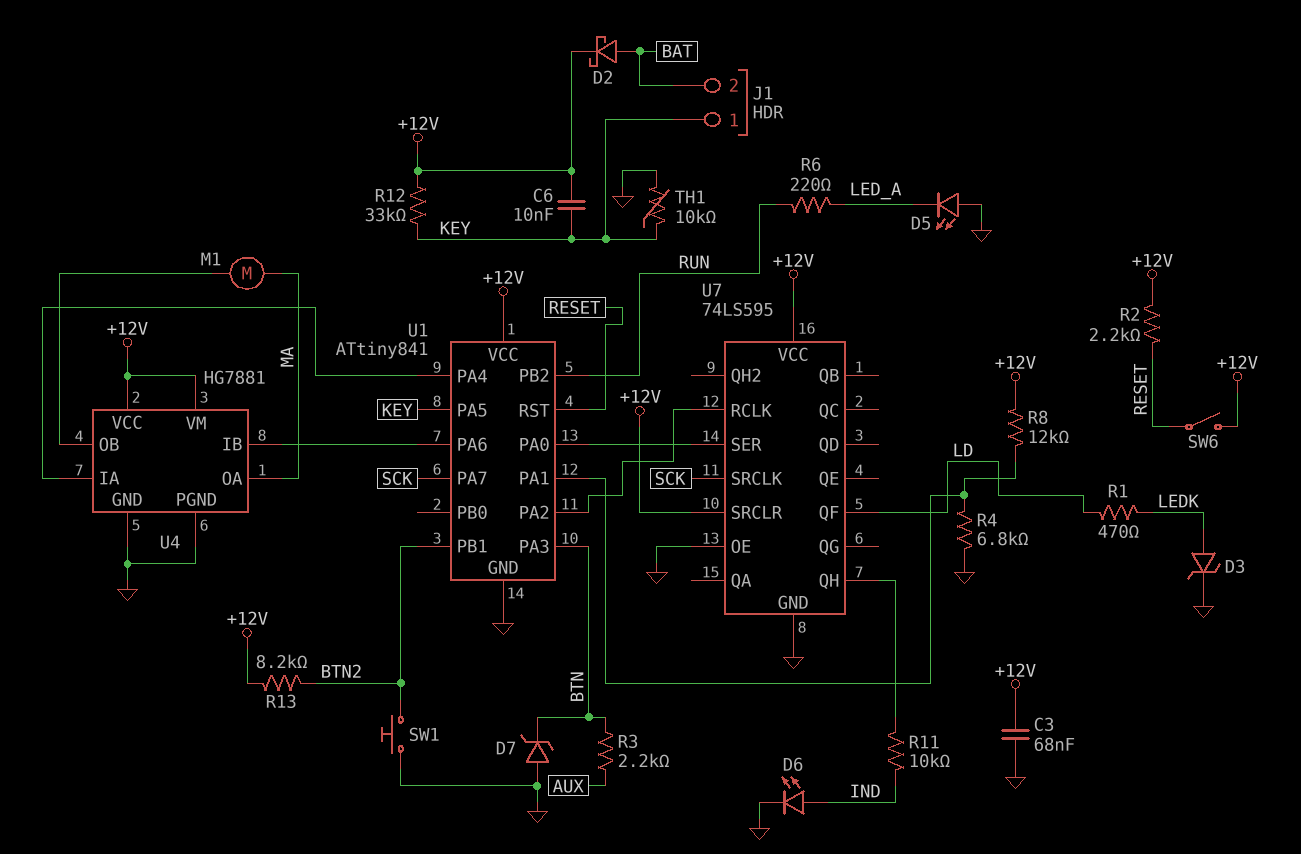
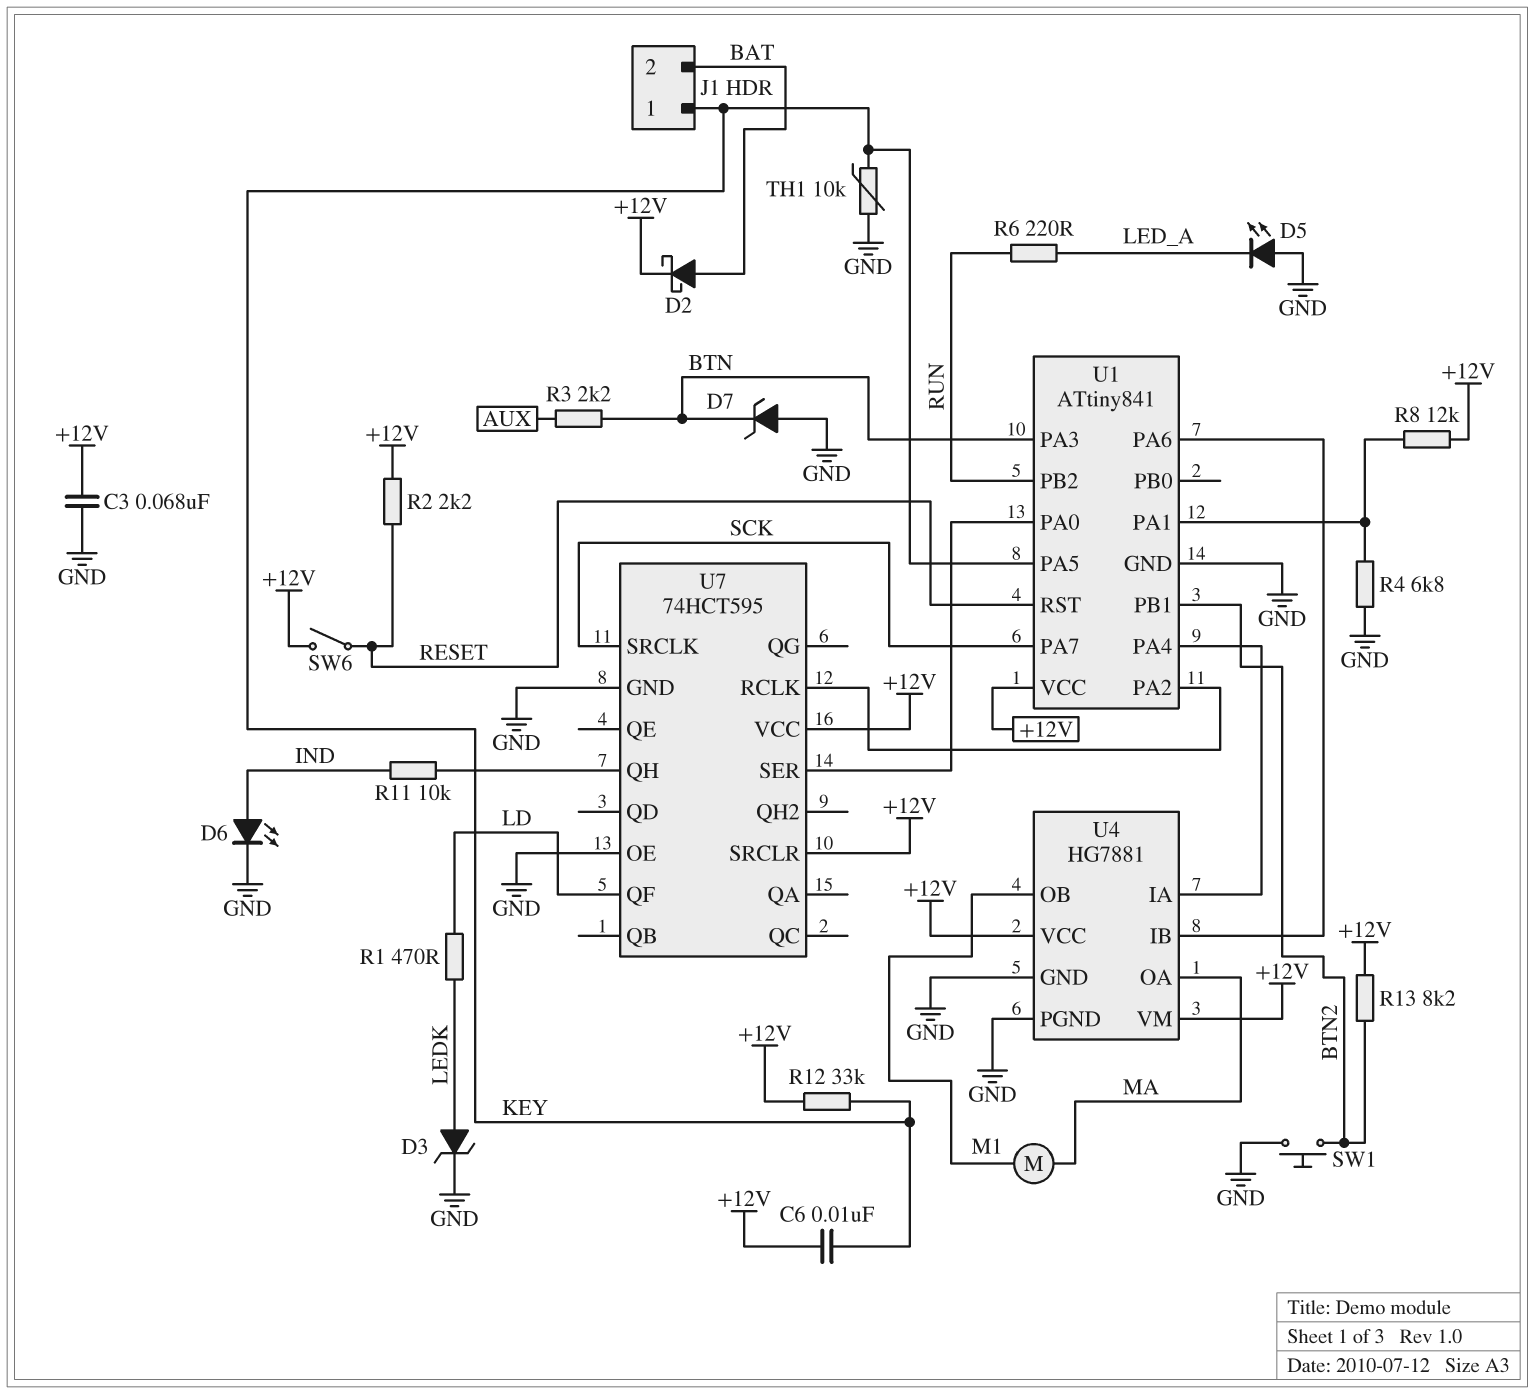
U7: 74LS595 -> 74HCT595

